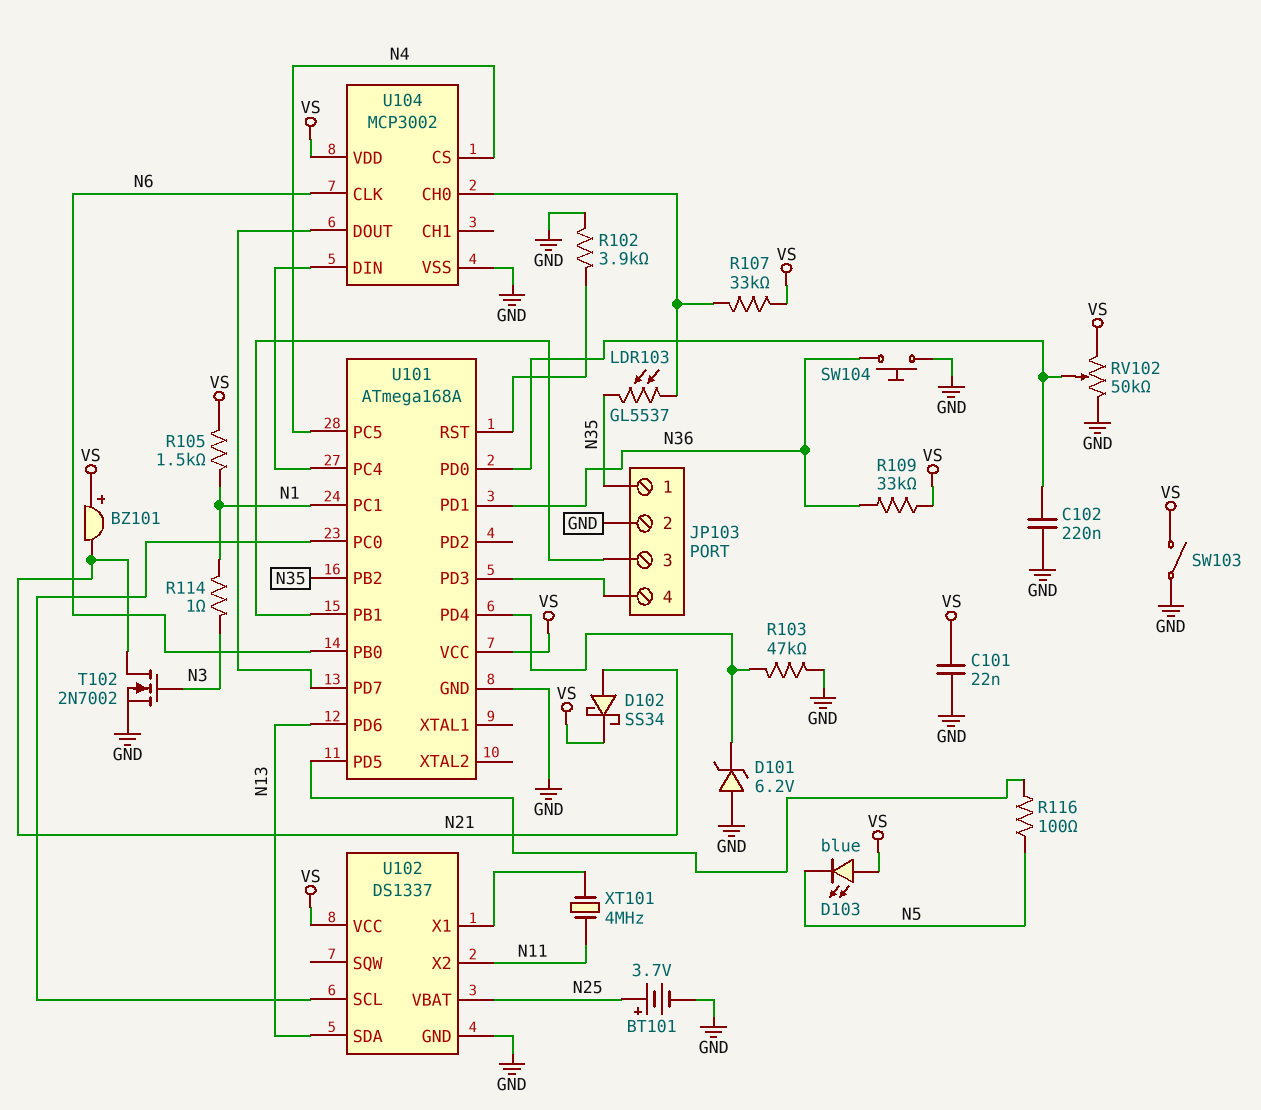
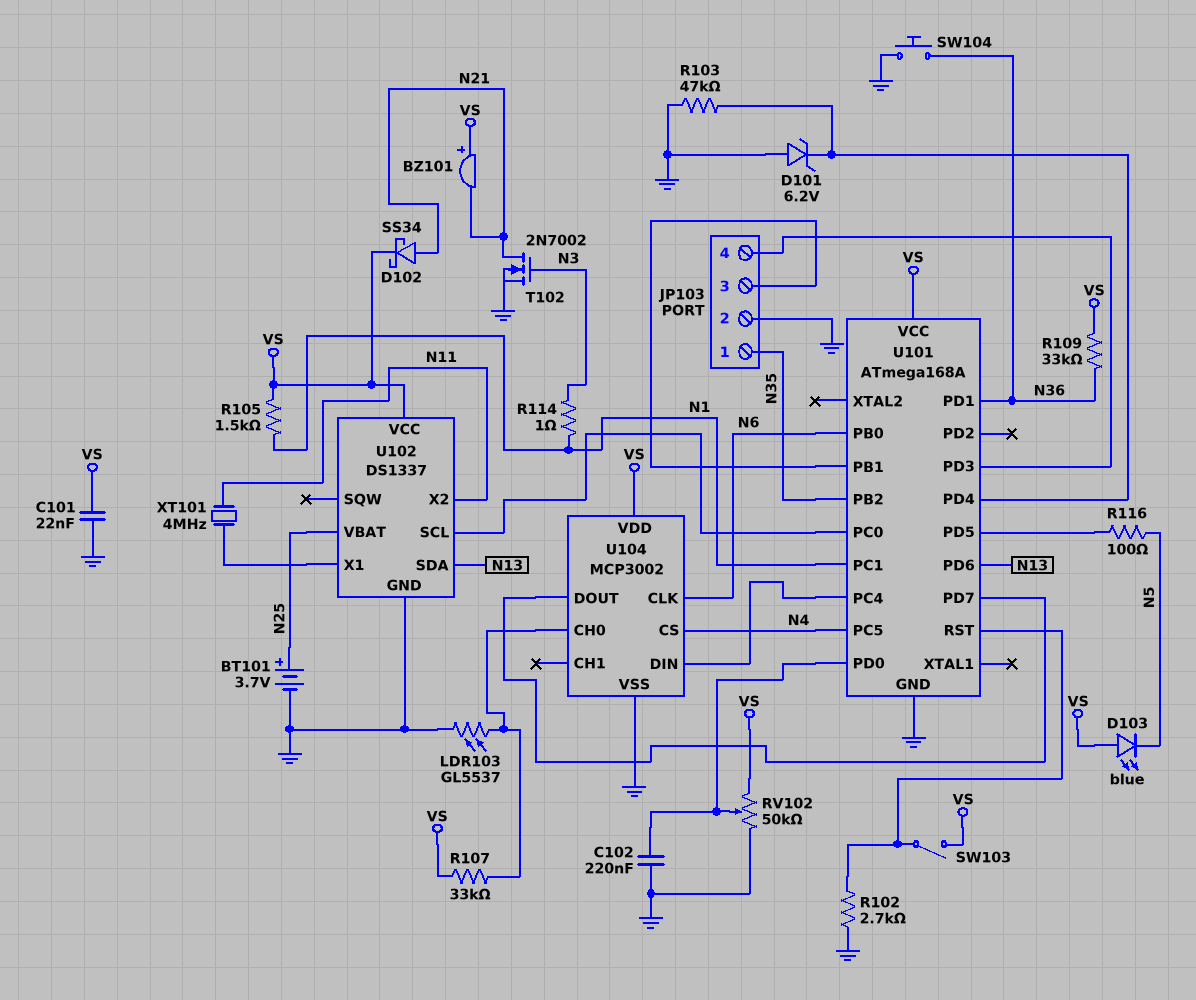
LDR103: GL5537 (N35, U104/CH0) -> GL5537 (GND, U104/CH0)
R102: 3.9k (GND, U101/RST) -> 2.7k (GND, U101/RST)
SW103: switch (GND, VS) -> switch (U101/RST, VS)

